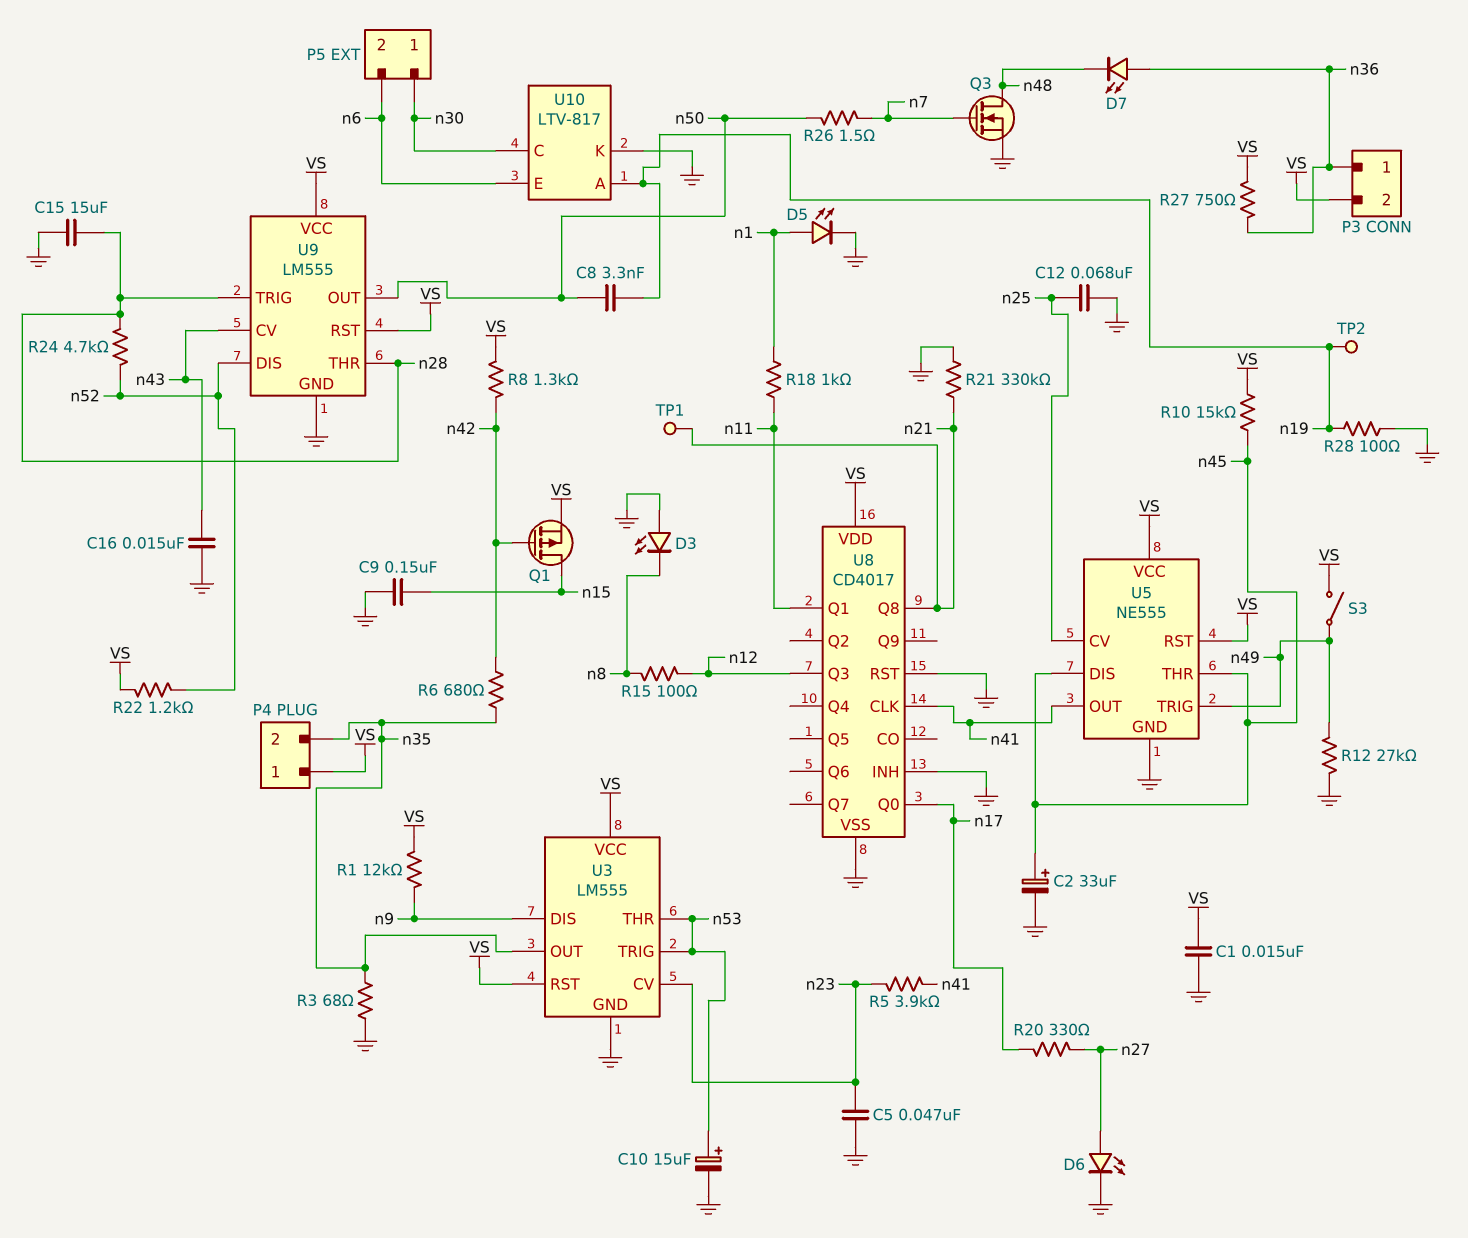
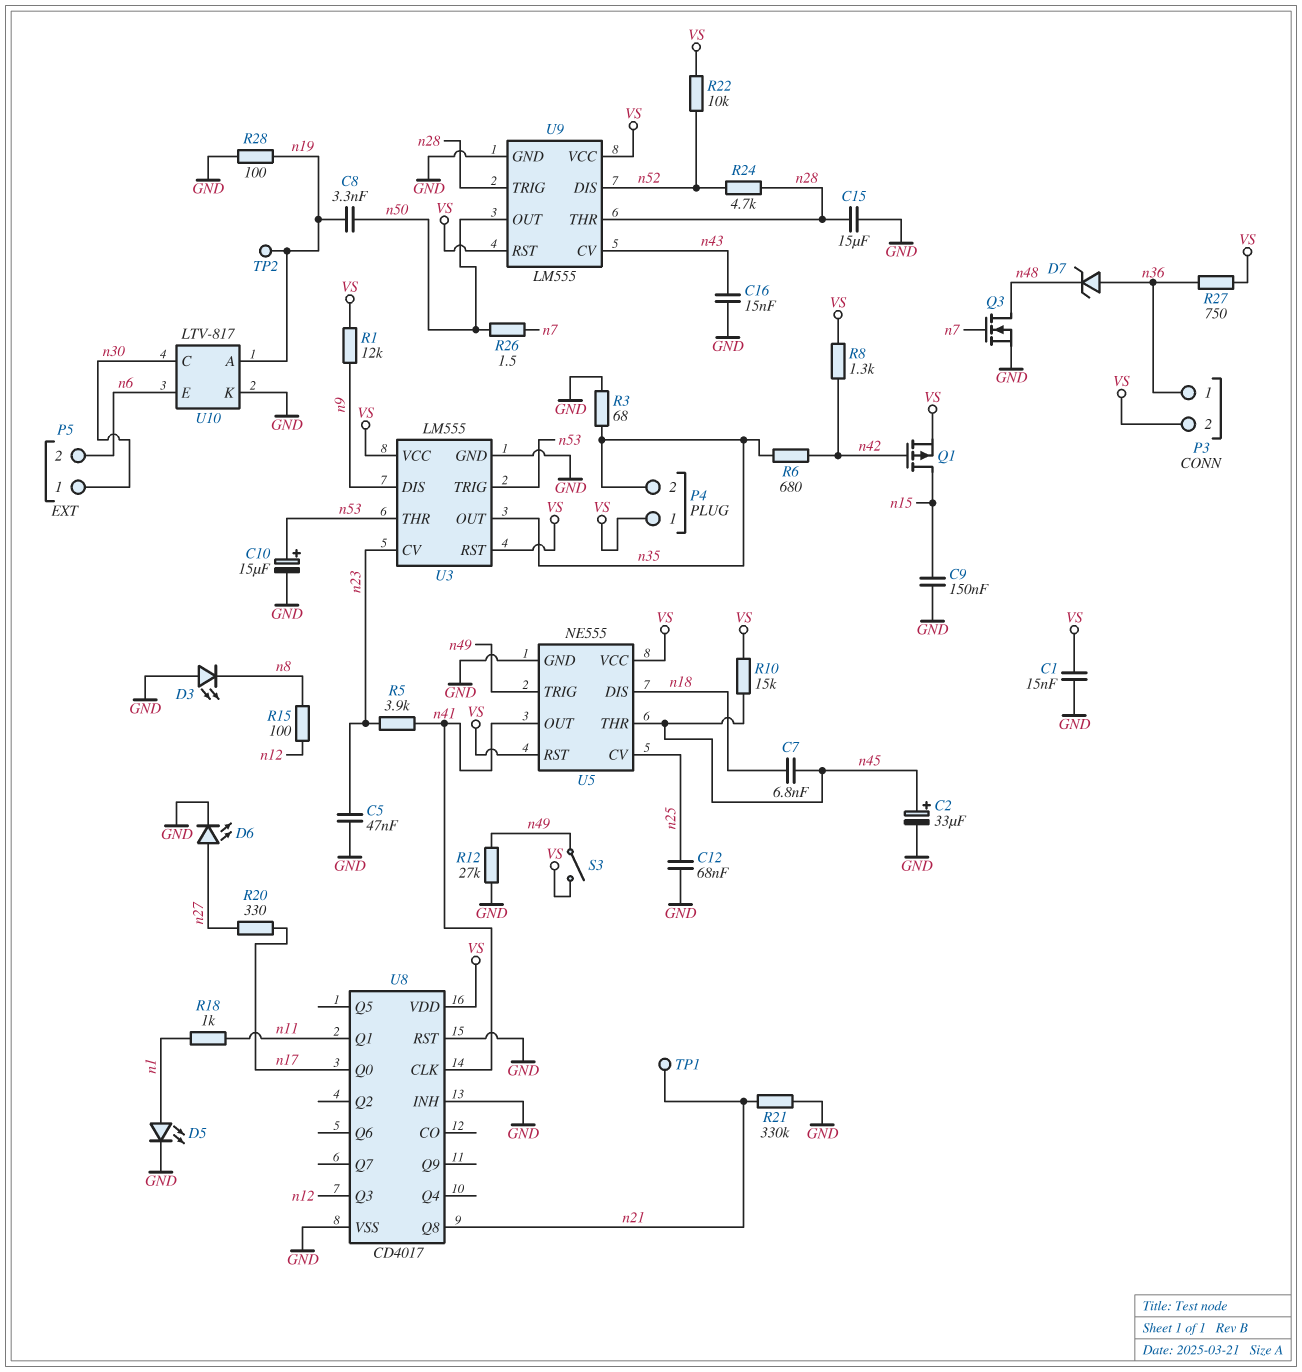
C7: none -> 6.8nF (n18, n45)
D7: LED (A n36, K n48) -> zener (A n36, K n48)
R22: 1.2k (VS, n52) -> 10k (VS, n52)
U5 pin DIS: n45 -> n18

